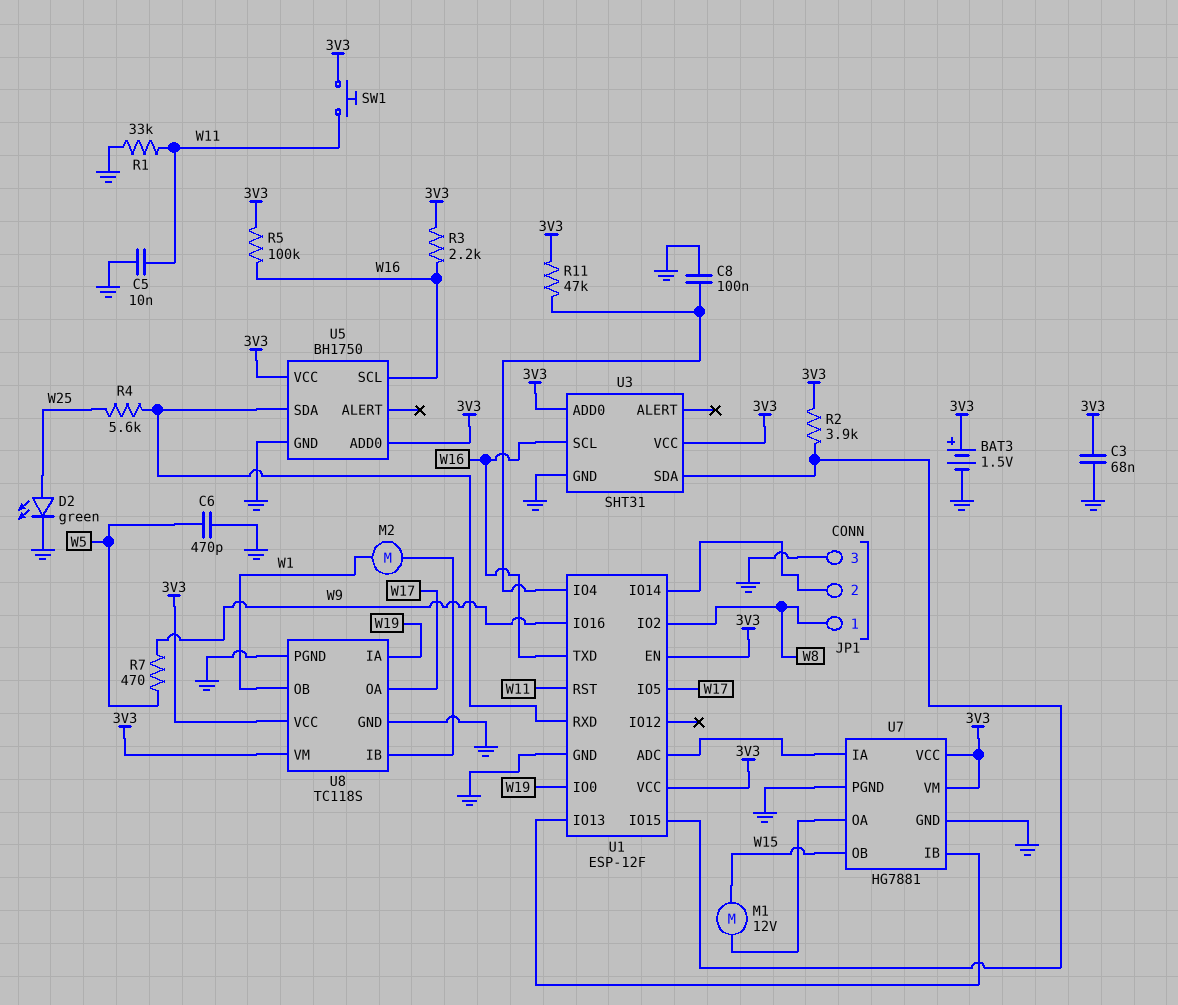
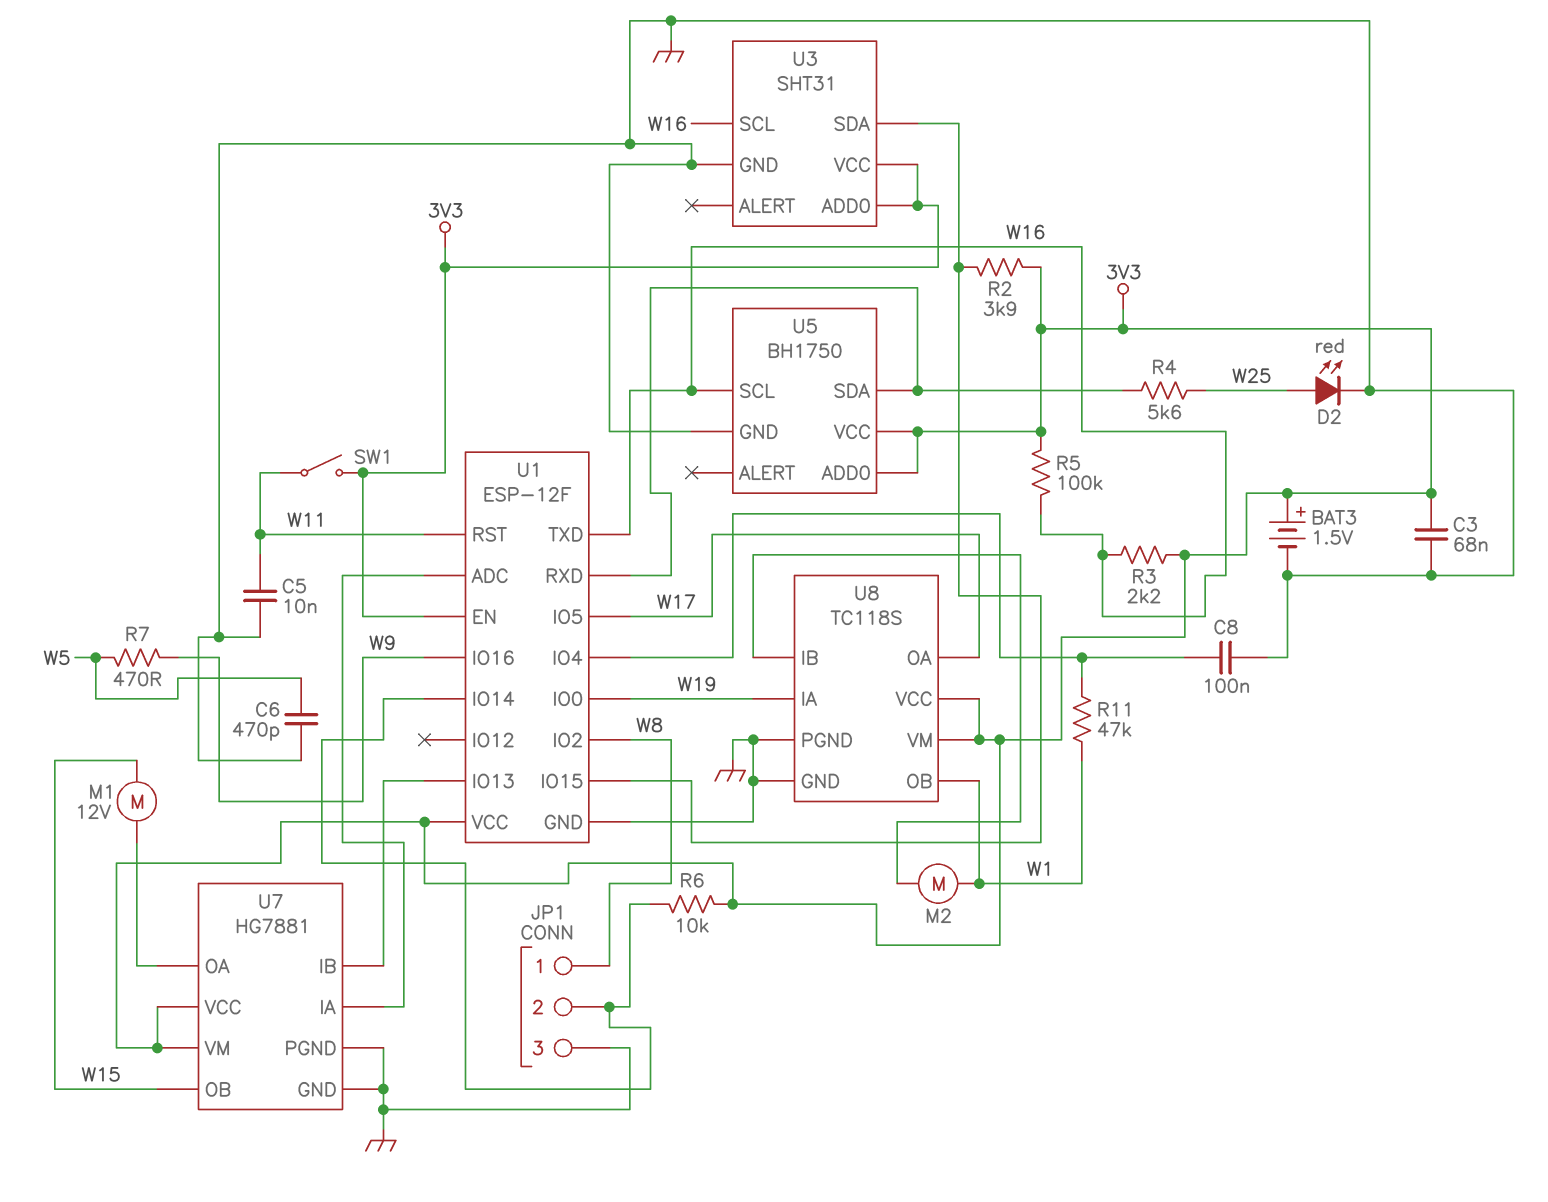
D2: LED green (A W25, K GND) -> LED red (A W25, K GND)
R1: 33k (GND, W11) -> none
R6: none -> 10k (3V3, JP1/2)
R11: 47k (3V3, U1/IO4) -> 47k (U1/IO4, W1)
SW1: button (3V3, W11) -> switch (3V3, W11)

